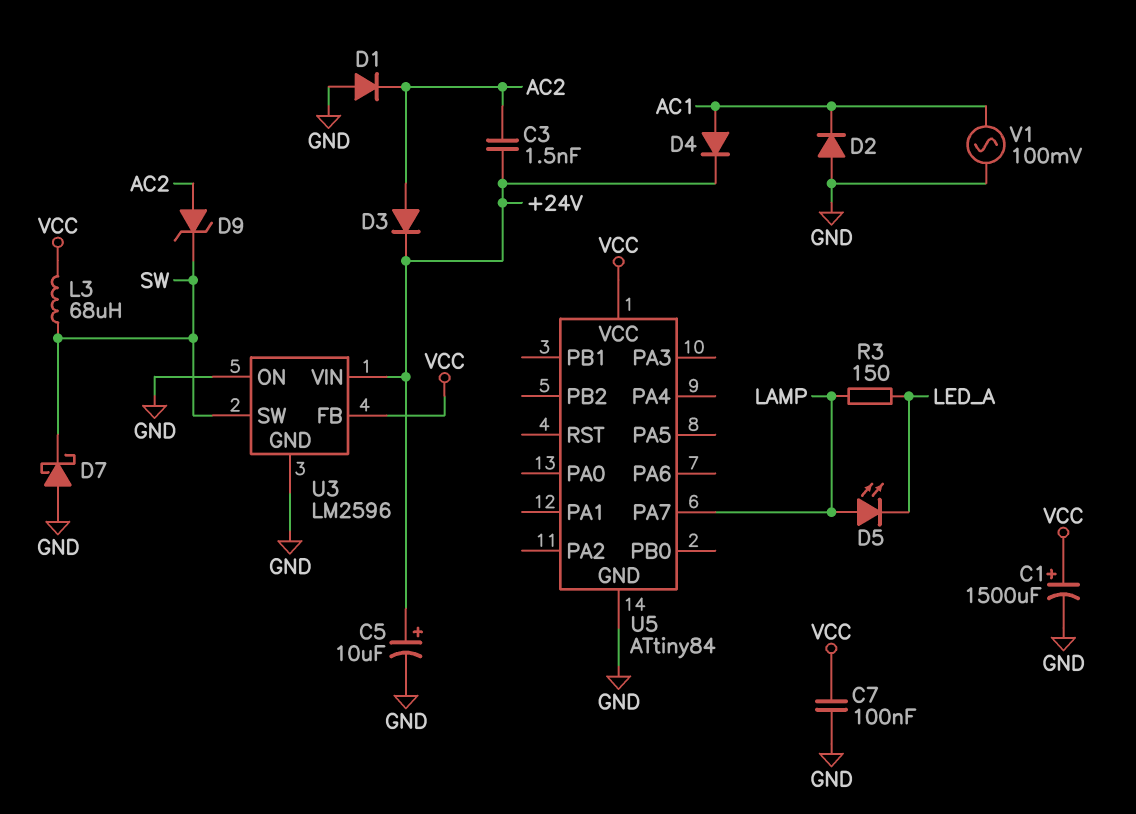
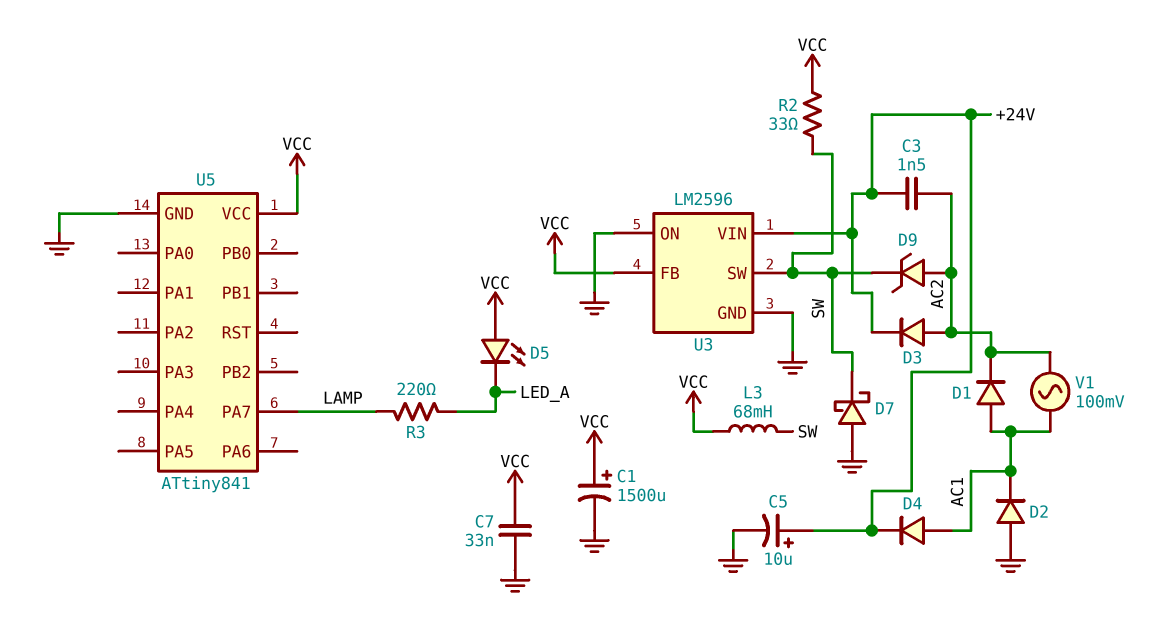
C7: 100nF (GND, VCC) -> 33nF (GND, VCC)
D1: diode (A GND, K AC2) -> diode (A AC1, K AC2)
D5: LED (A LAMP, K LED_A) -> LED (A VCC, K LED_A)
L3: 68uH (SW, VCC) -> 68mH (SW, VCC)
R2: none -> 33 (SW, VCC)
R3: 150 (LAMP, LED_A) -> 220 (LAMP, LED_A)
U5: ATtiny84 -> ATtiny841
V1: AC 100mV (AC1, GND) -> AC 100mV (AC1, AC2)

